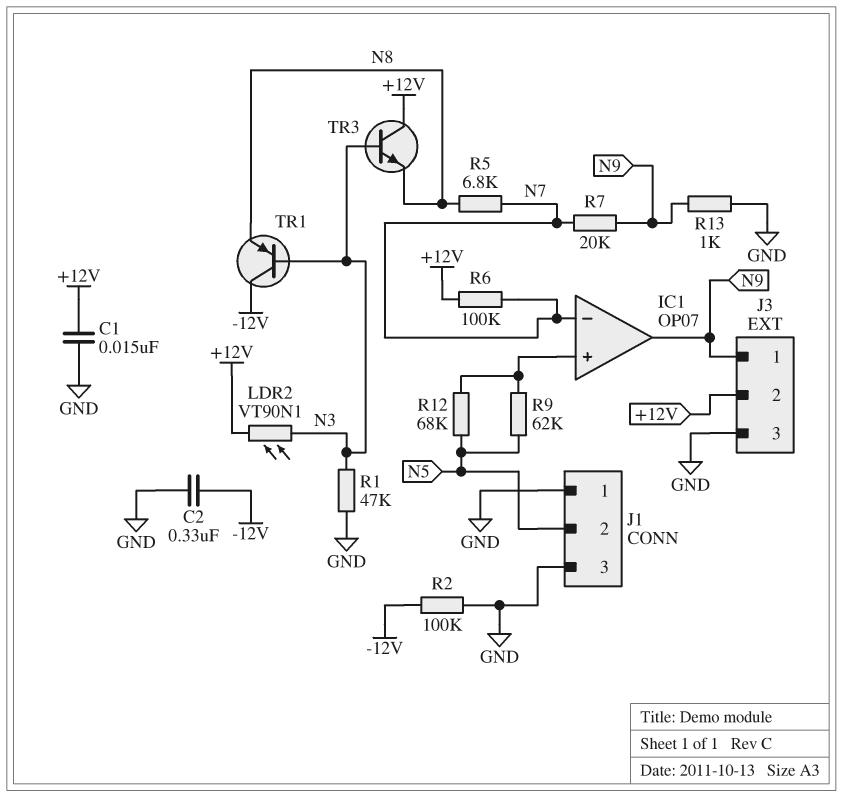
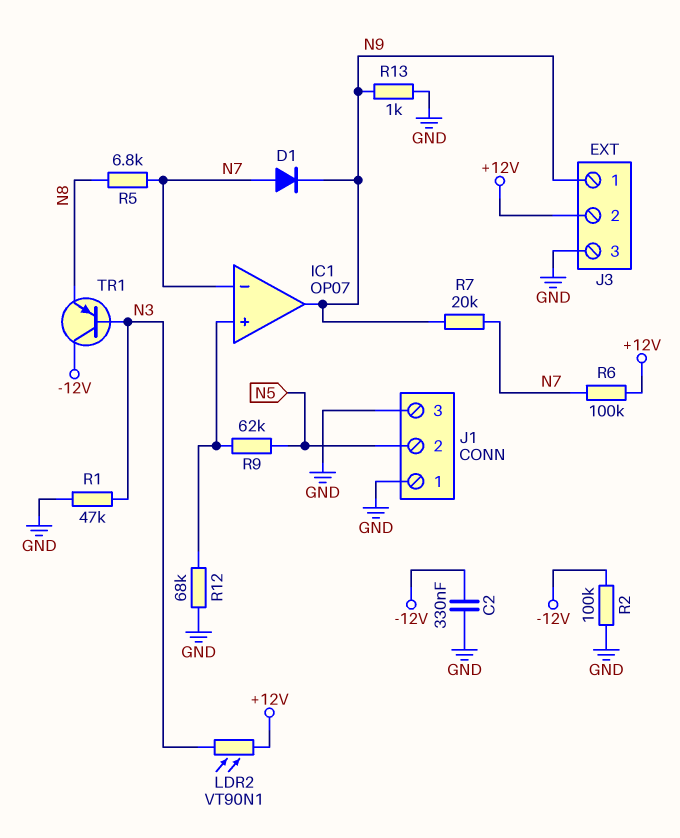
C1: 15nF (+12V, GND) -> none
D1: none -> diode (A N7, K N9)
R12: 68k (IC1/in+, N5) -> 68k (GND, IC1/in+)
TR3: NPN (B N3, C +12V, E N8) -> none

